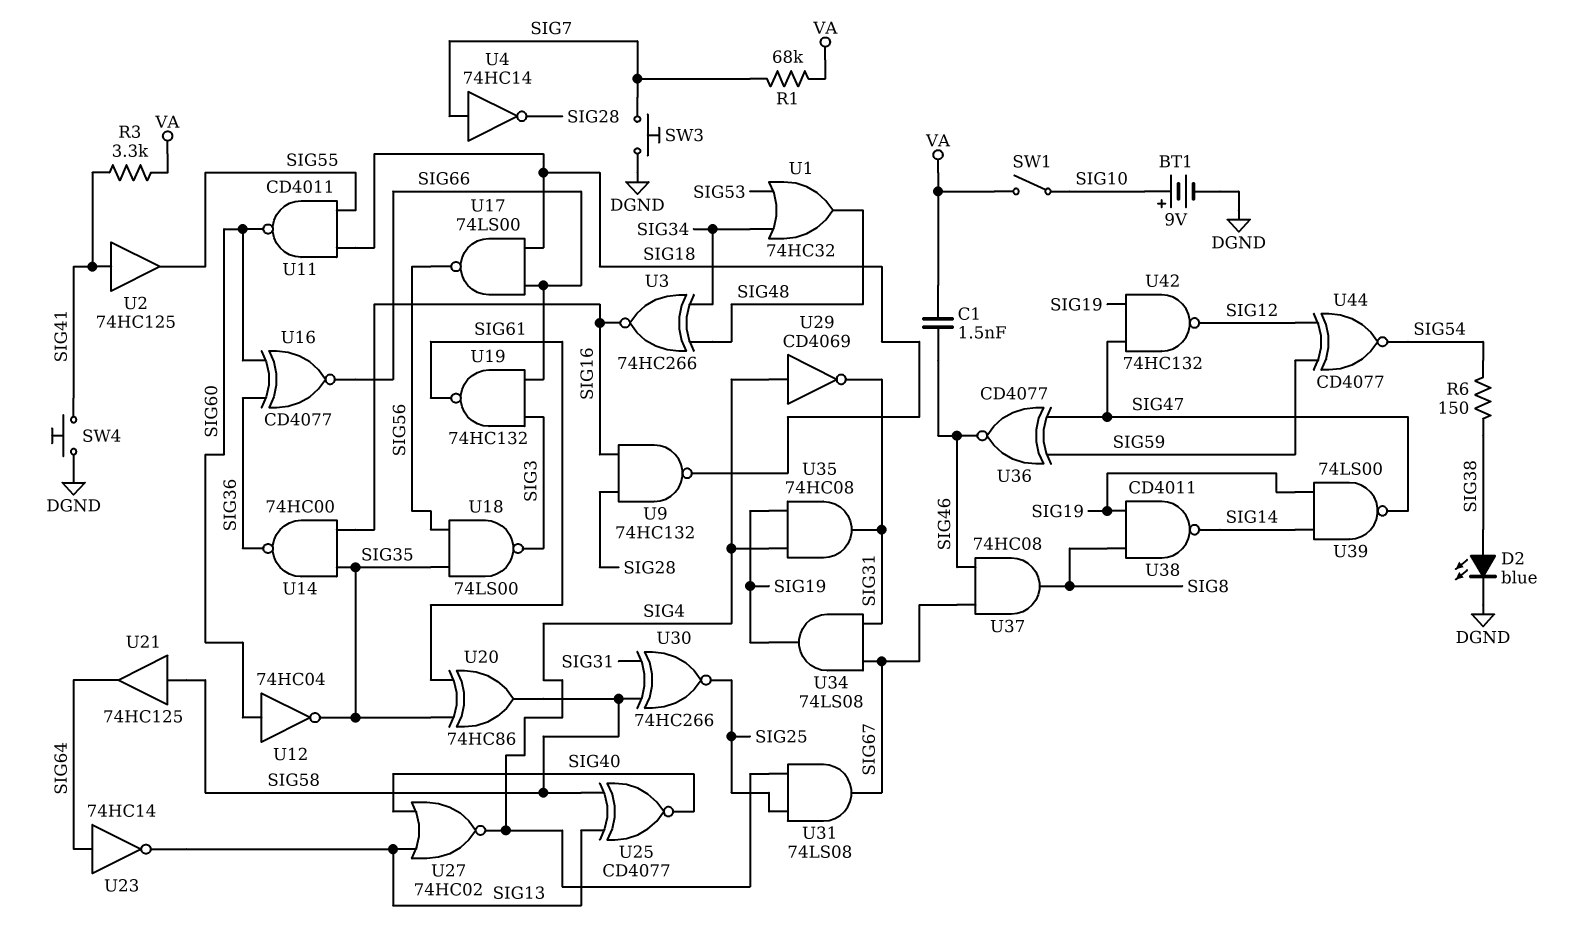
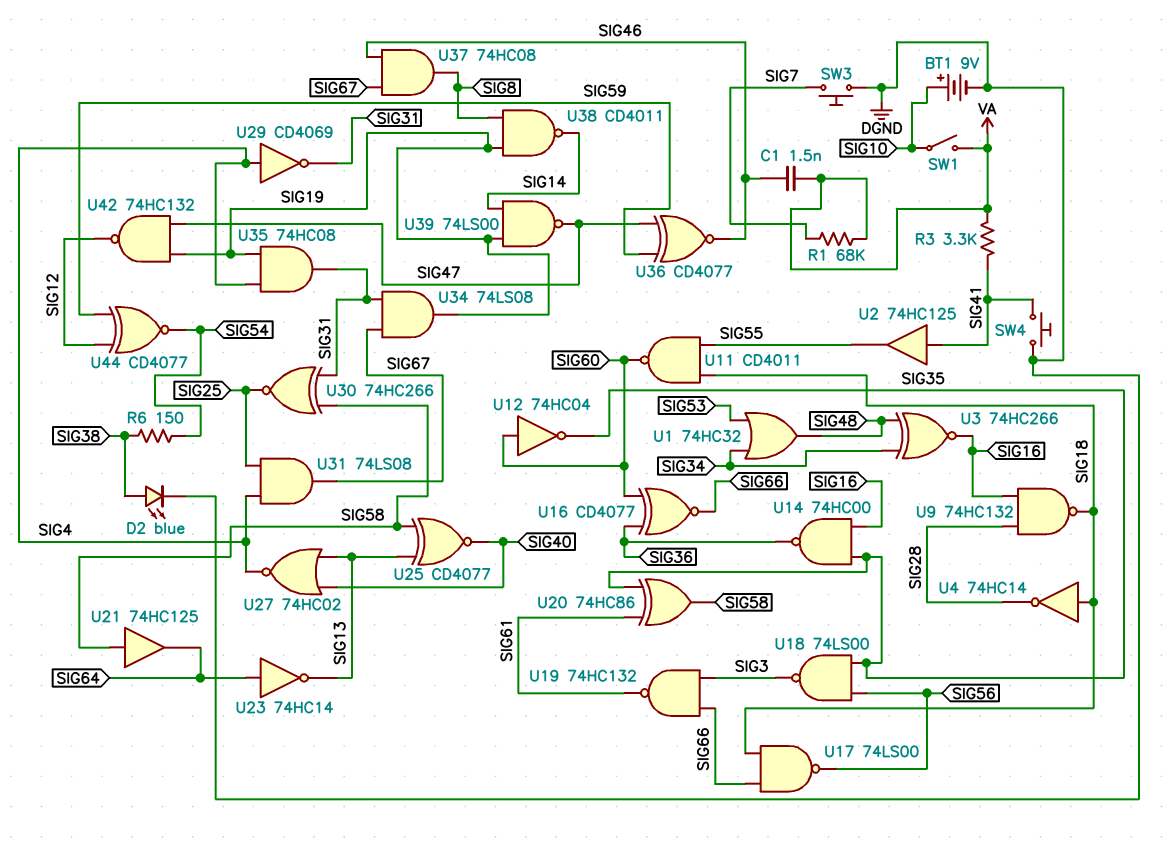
U4: NOT 74HC14 (in SIG7, out SIG28) -> NOT 74HC14 (in SIG18, out SIG28)

